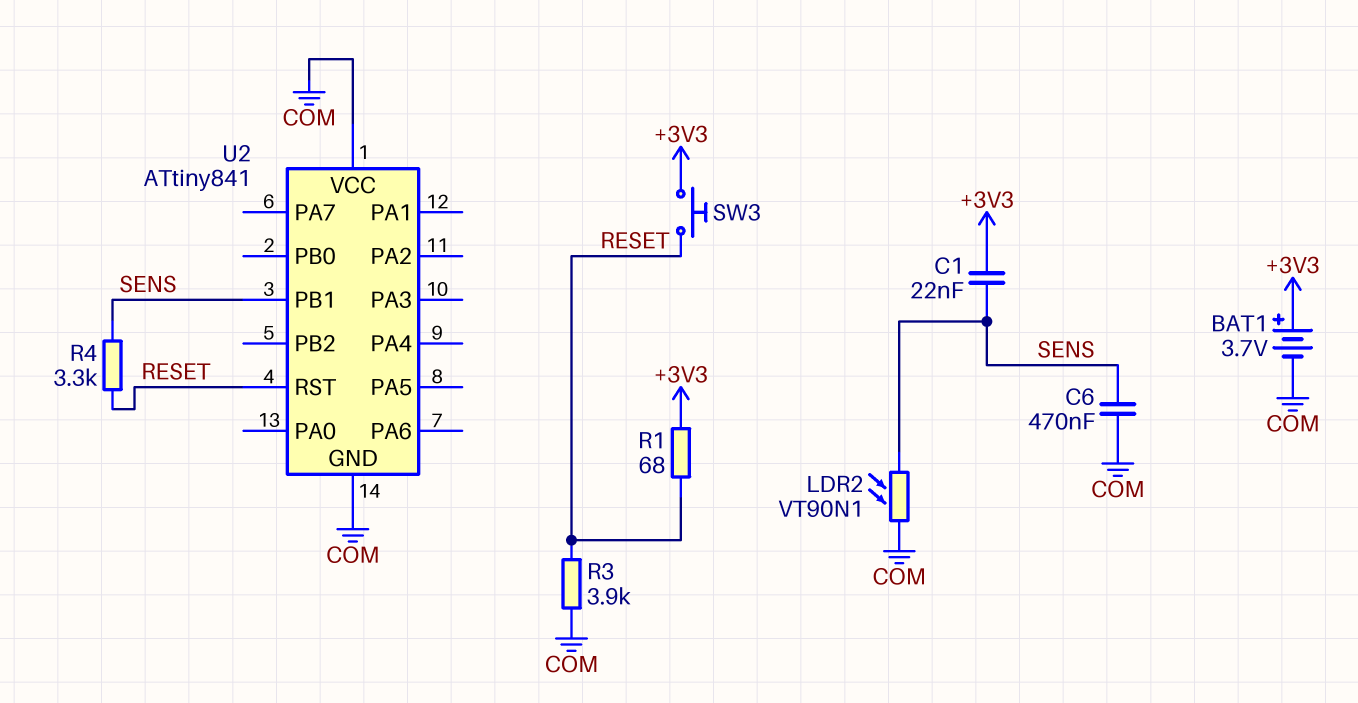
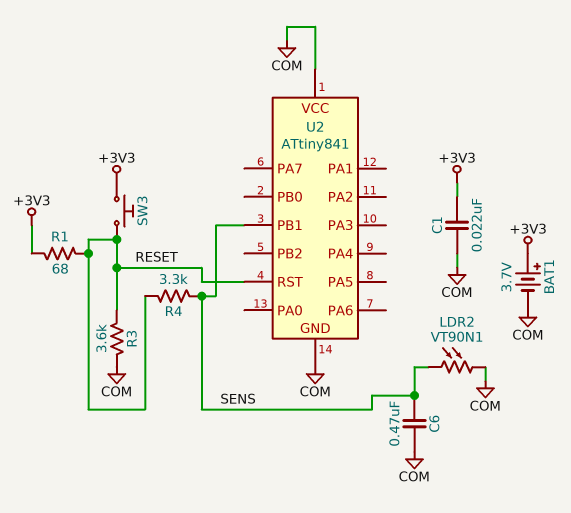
C1: 22nF (+3V3, SENS) -> 22nF (+3V3, COM)
R3: 3.9k (COM, RESET) -> 3.6k (COM, RESET)

